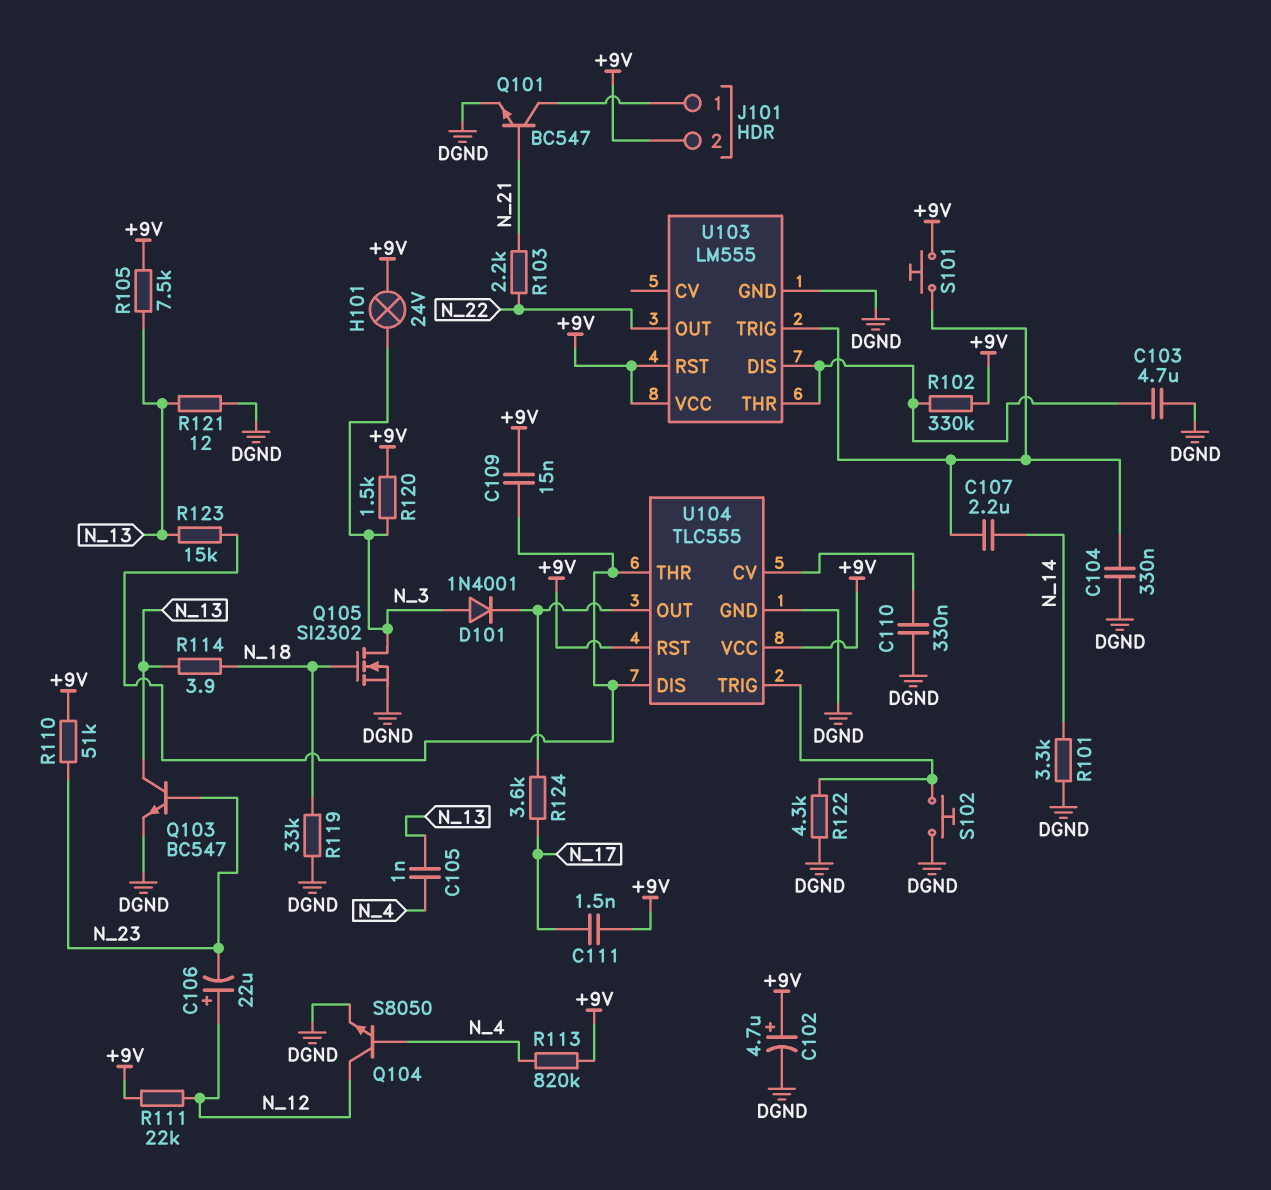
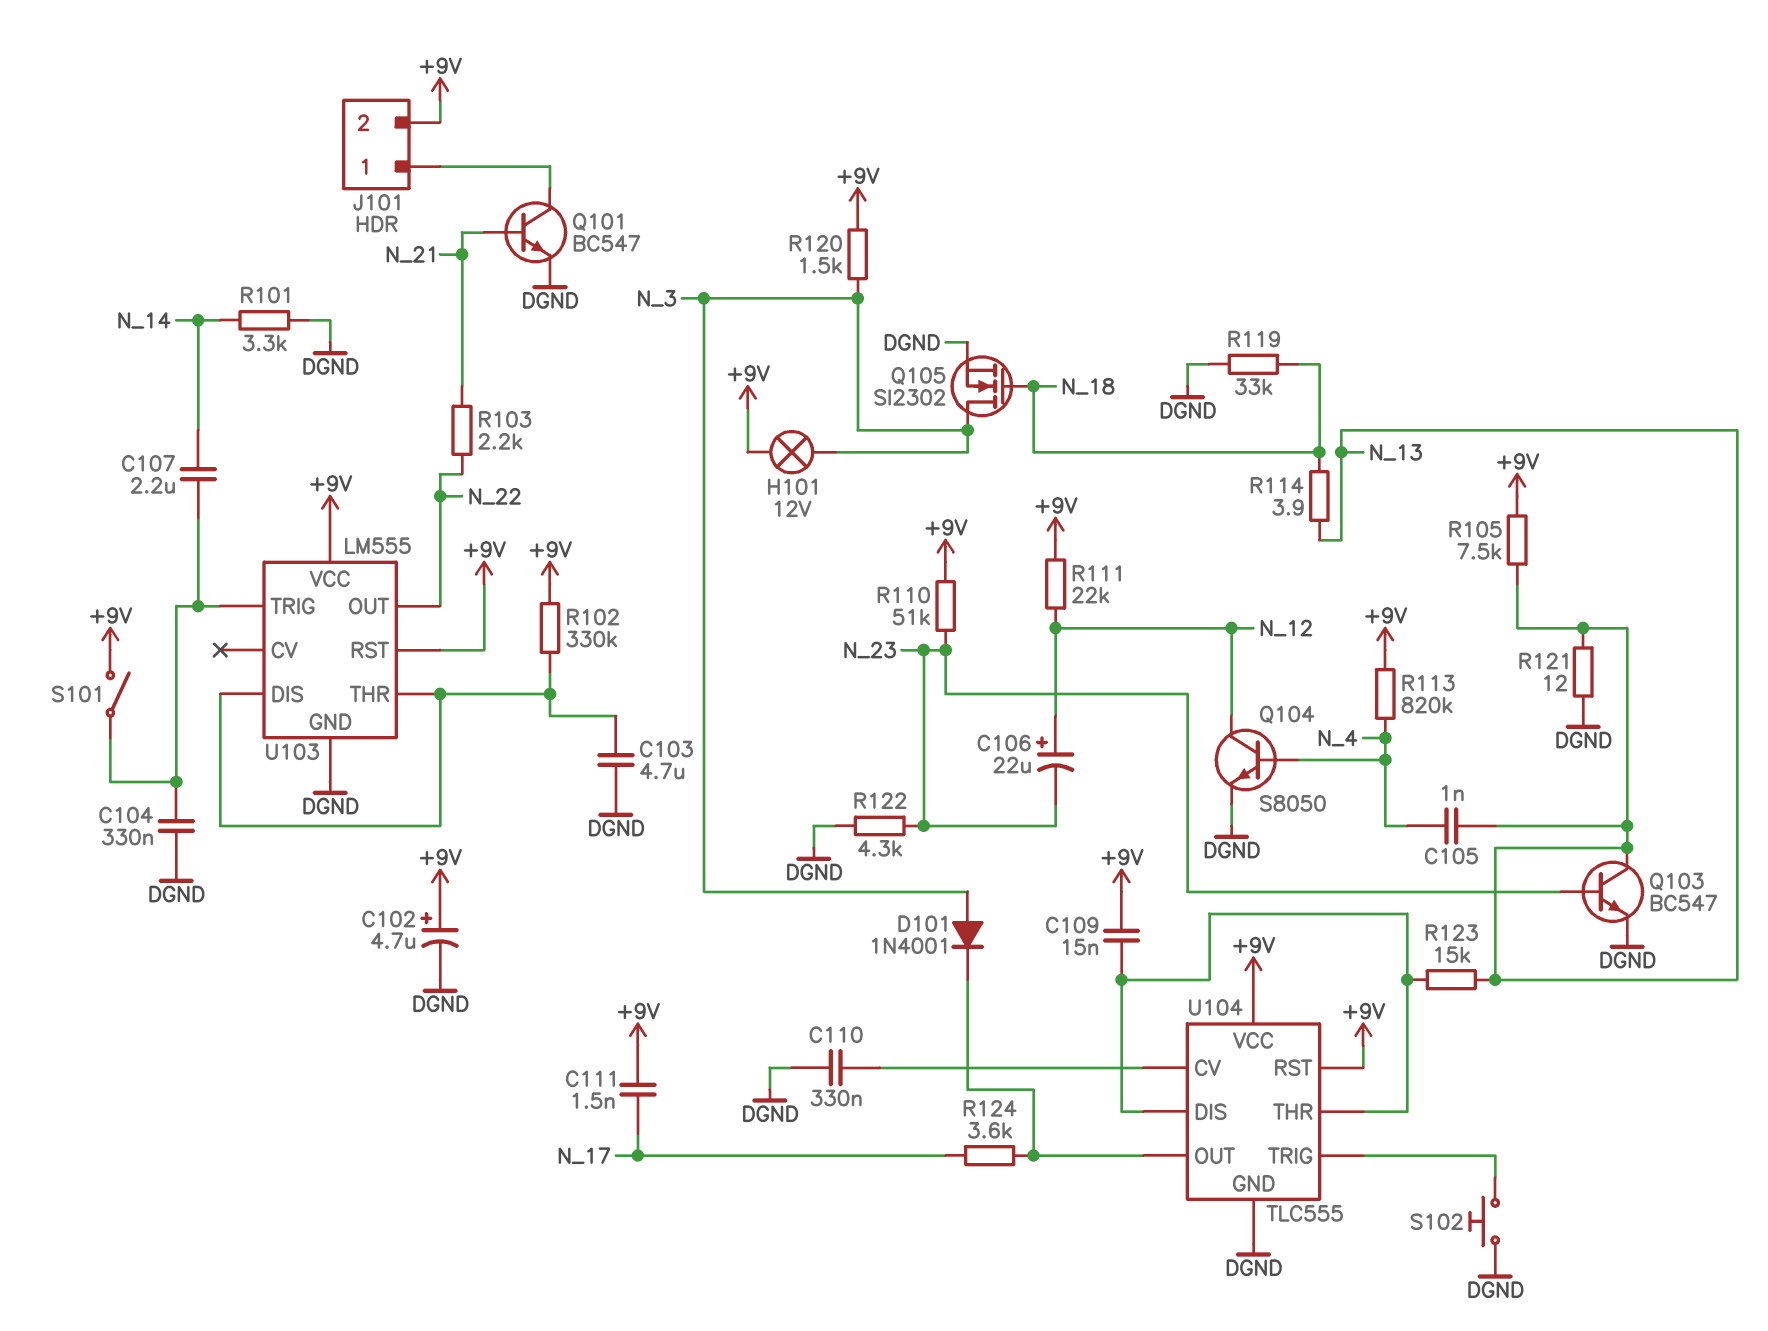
H101: lamp 24V (+9V, N_3) -> lamp 12V (+9V, N_3)
R122: 4.3k (DGND, U104/TRIG) -> 4.3k (DGND, N_23)
S101: button (+9V, U103/TRIG) -> switch (+9V, U103/TRIG)

